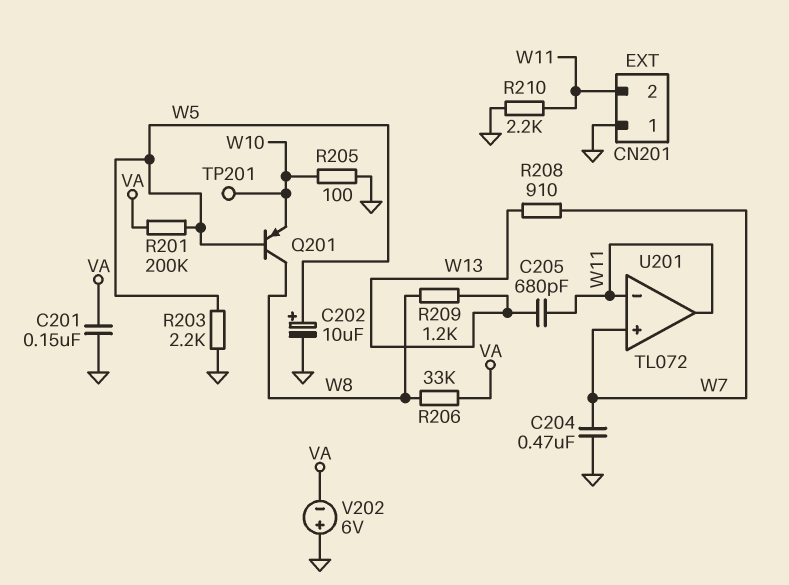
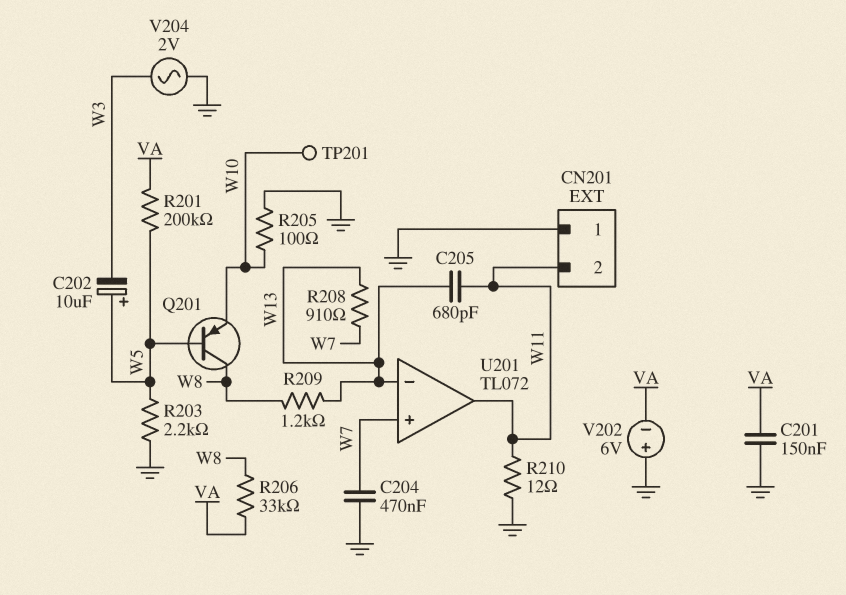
C202: 10uF (plus W5, minus GND) -> 10uF (plus W5, minus W3)
R210: 2.2k (GND, W11) -> 12 (GND, W11)
U201 pin in-: W11 -> W13
V204: none -> AC 2V (GND, W3)

